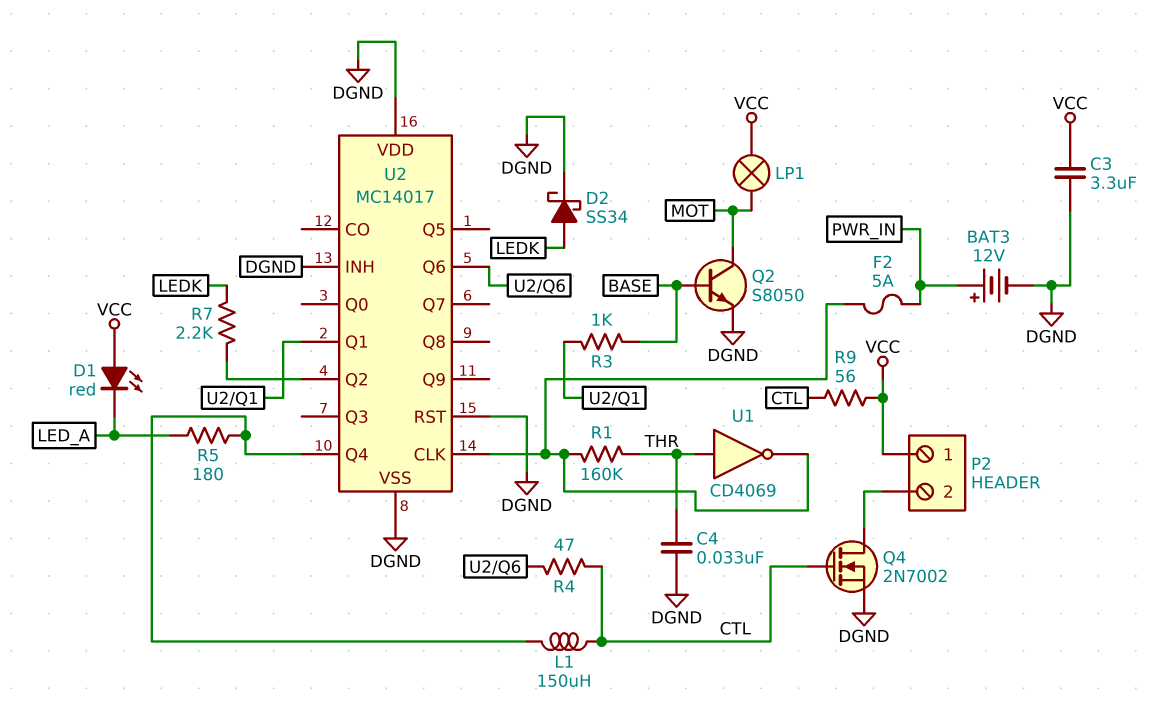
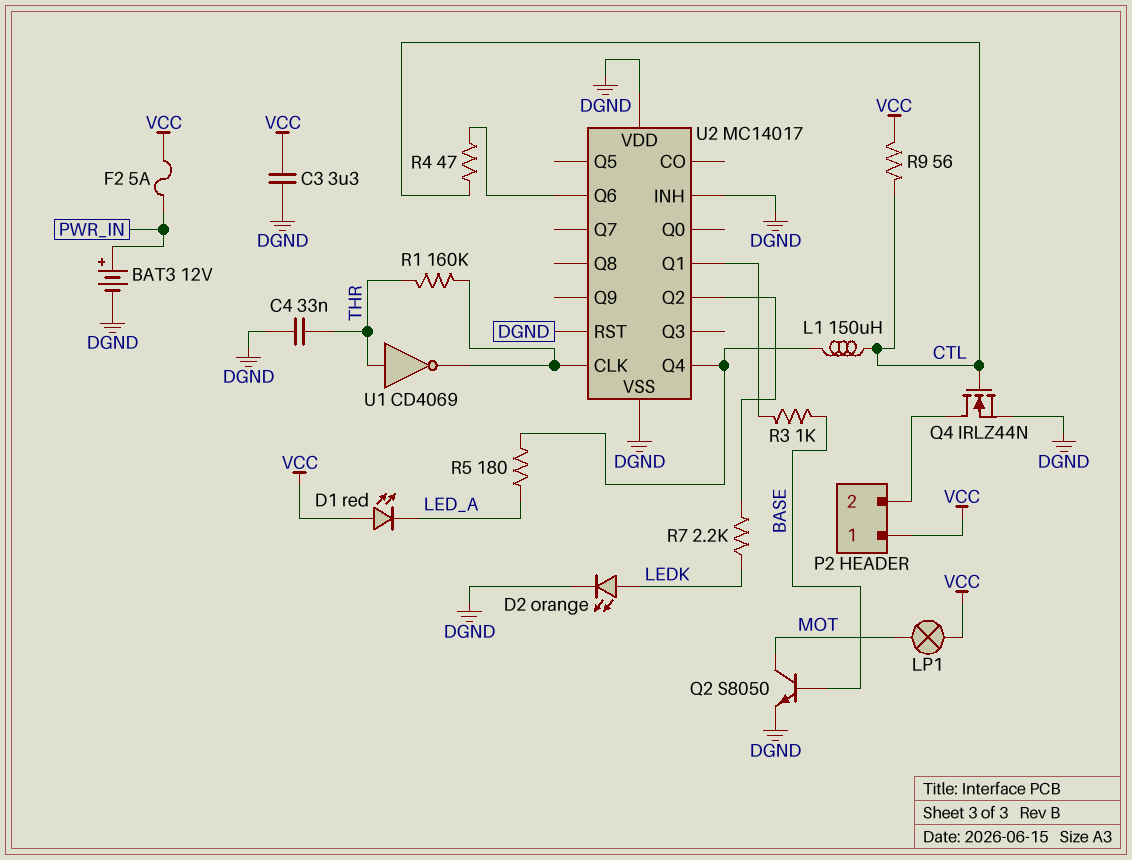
D2: schottky SS34 (A LEDK, K DGND) -> LED orange (A LEDK, K DGND)
F2: 5A (PWR_IN, U2/CLK) -> 5A (PWR_IN, VCC)
Q4: NMOS 2N7002 (G CTL, D P2/2, S DGND) -> NMOS IRLZ44N (G CTL, D P2/2, S DGND)

